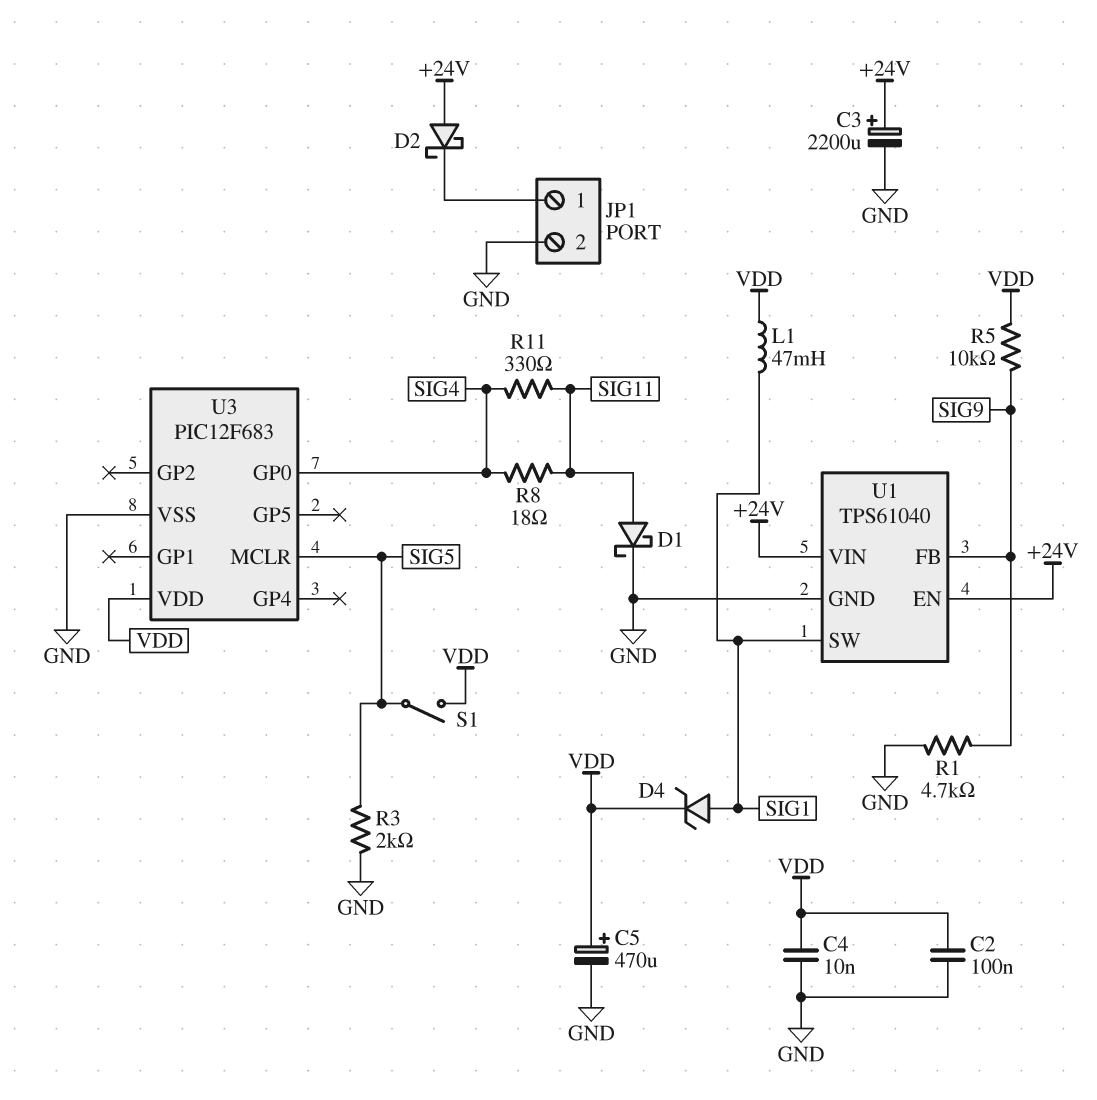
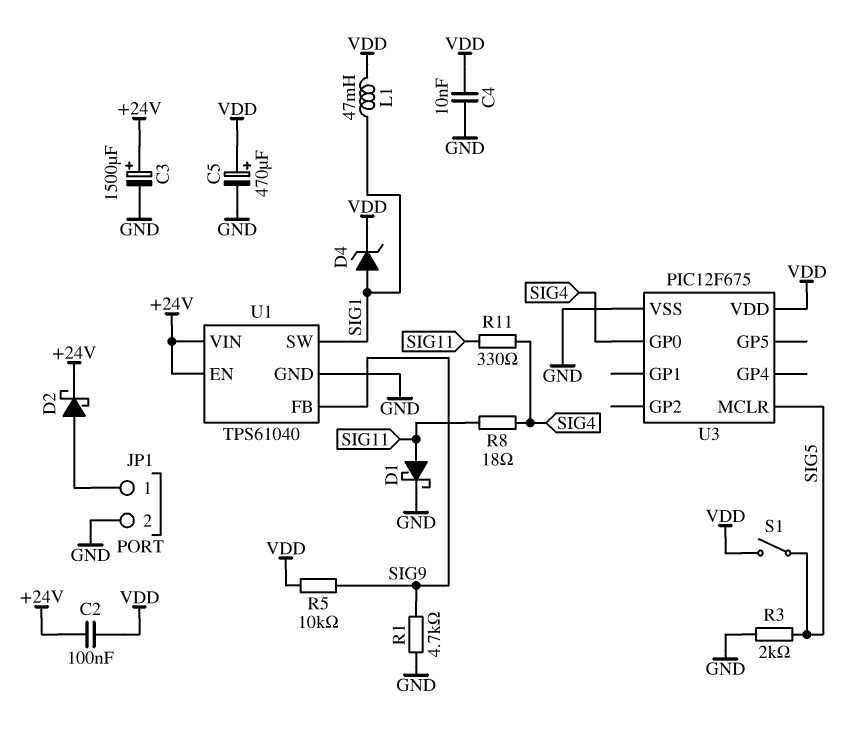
C2: 100nF (GND, VDD) -> 100nF (+24V, VDD)
C3: 2200uF (plus +24V, minus GND) -> 1500uF (plus +24V, minus GND)
D2: schottky (A +24V, K JP1/1) -> schottky (A JP1/1, K +24V)
U3: PIC12F683 -> PIC12F675

